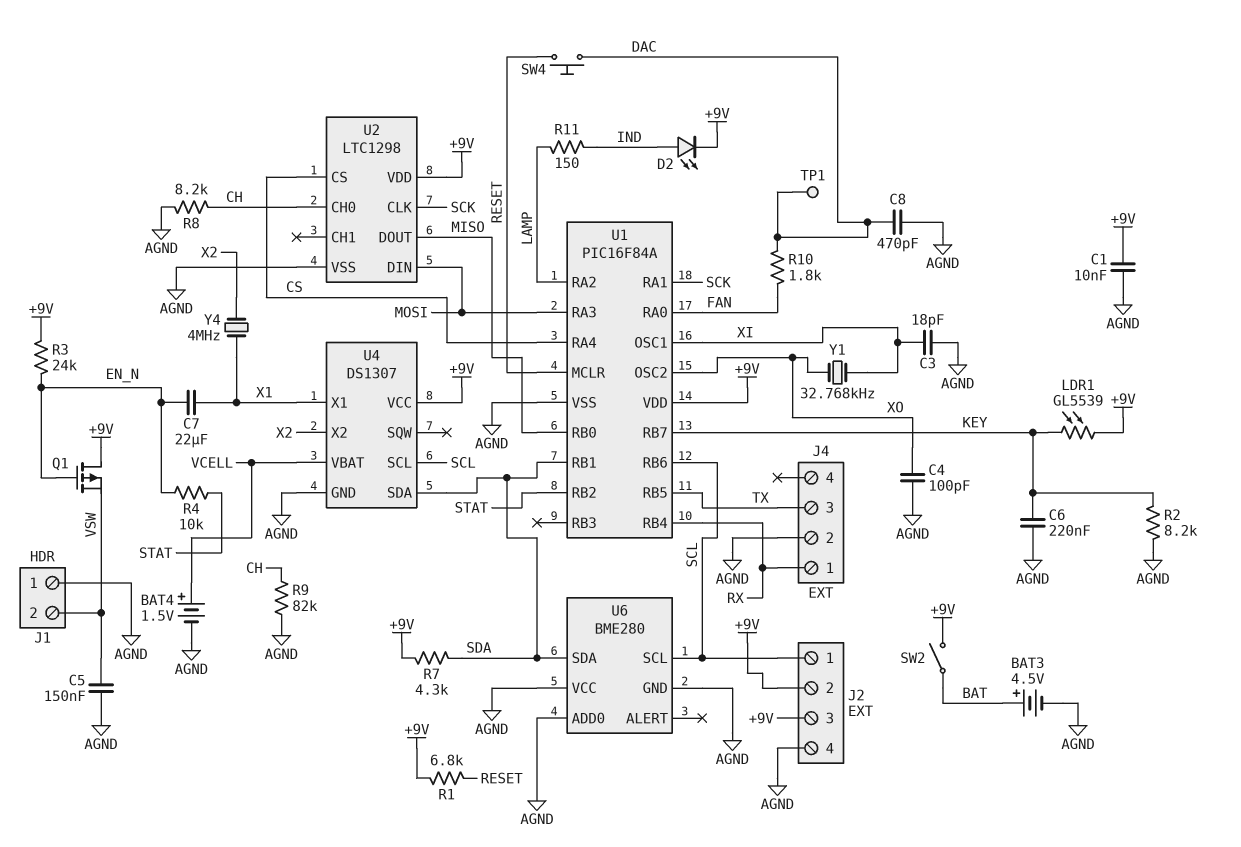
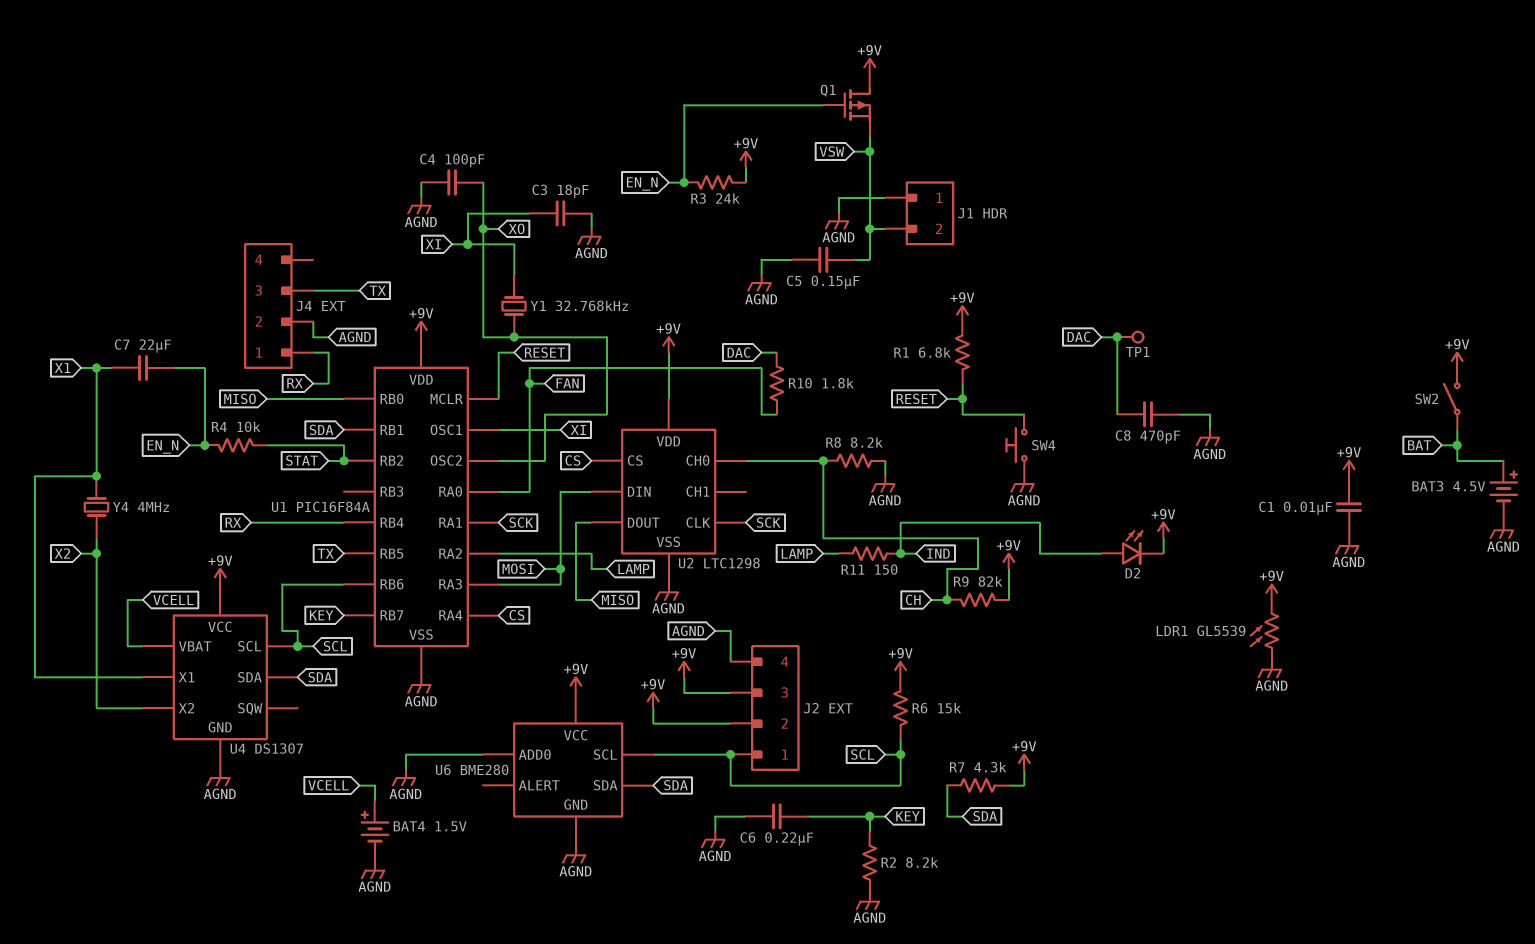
LDR1: GL5539 (+9V, KEY) -> GL5539 (+9V, AGND)
R6: none -> 15k (+9V, SCL)
R9: 82k (AGND, CH) -> 82k (+9V, CH)
SW4: button (DAC, RESET) -> button (AGND, RESET)
U6 pin VCC: AGND -> +9V

